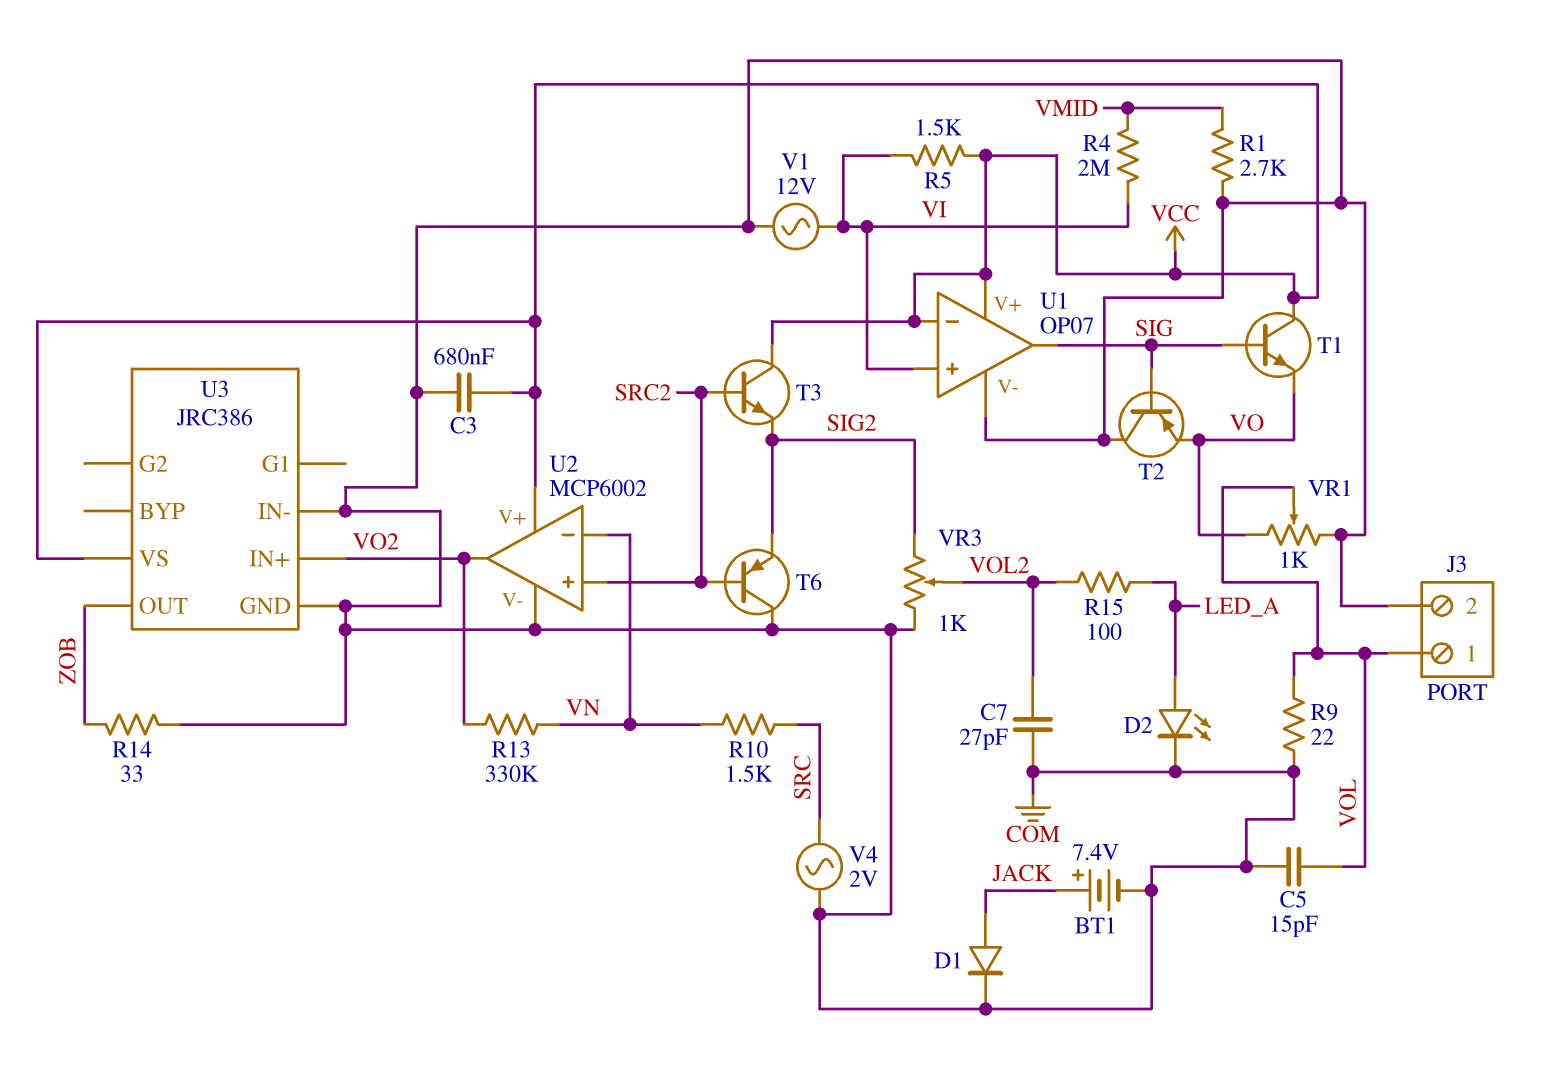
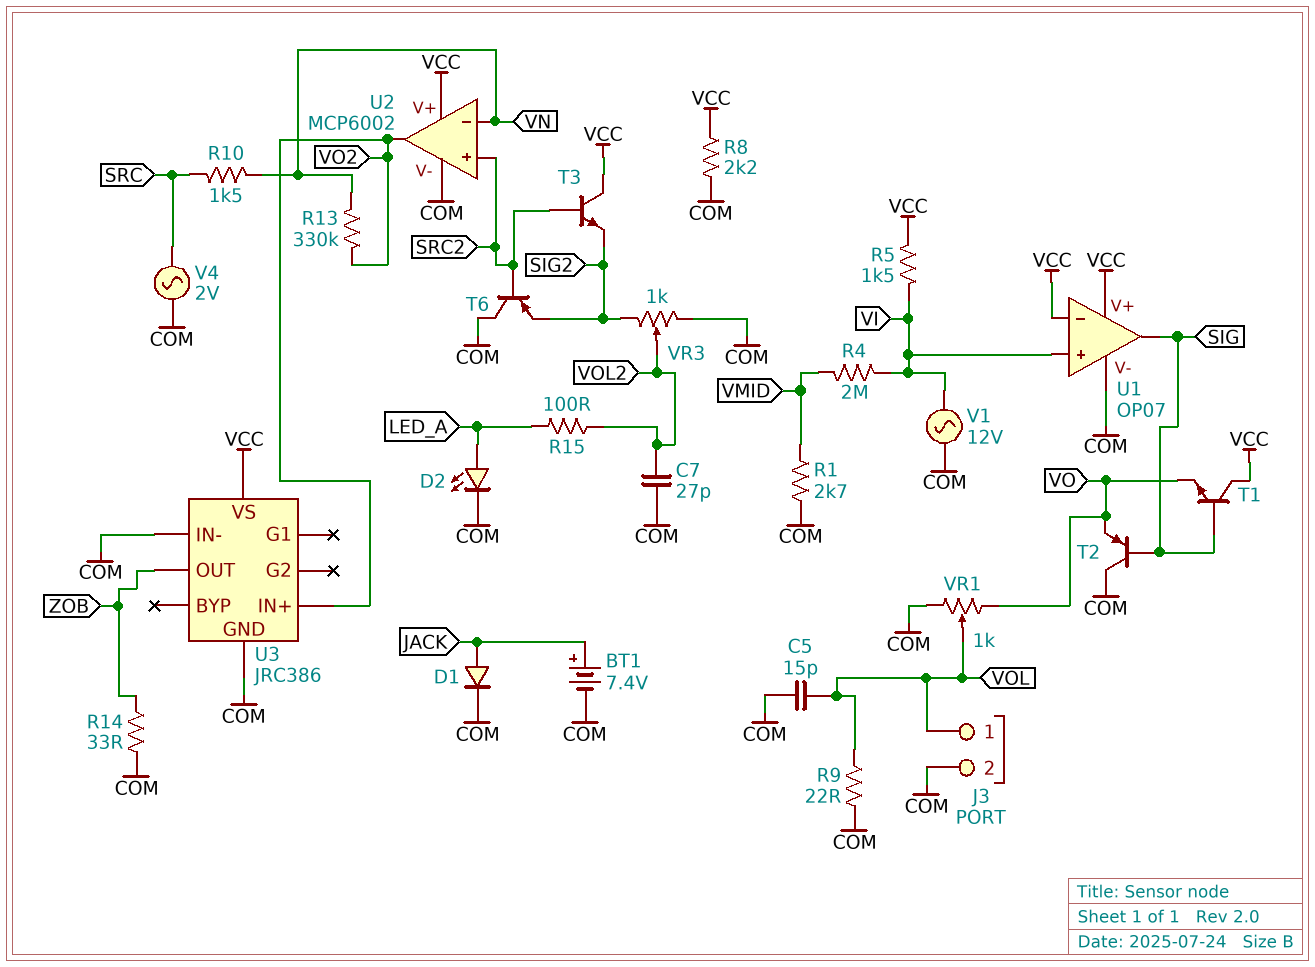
C3: 680nF (COM, VCC) -> none
R8: none -> 2.2k (COM, VCC)

